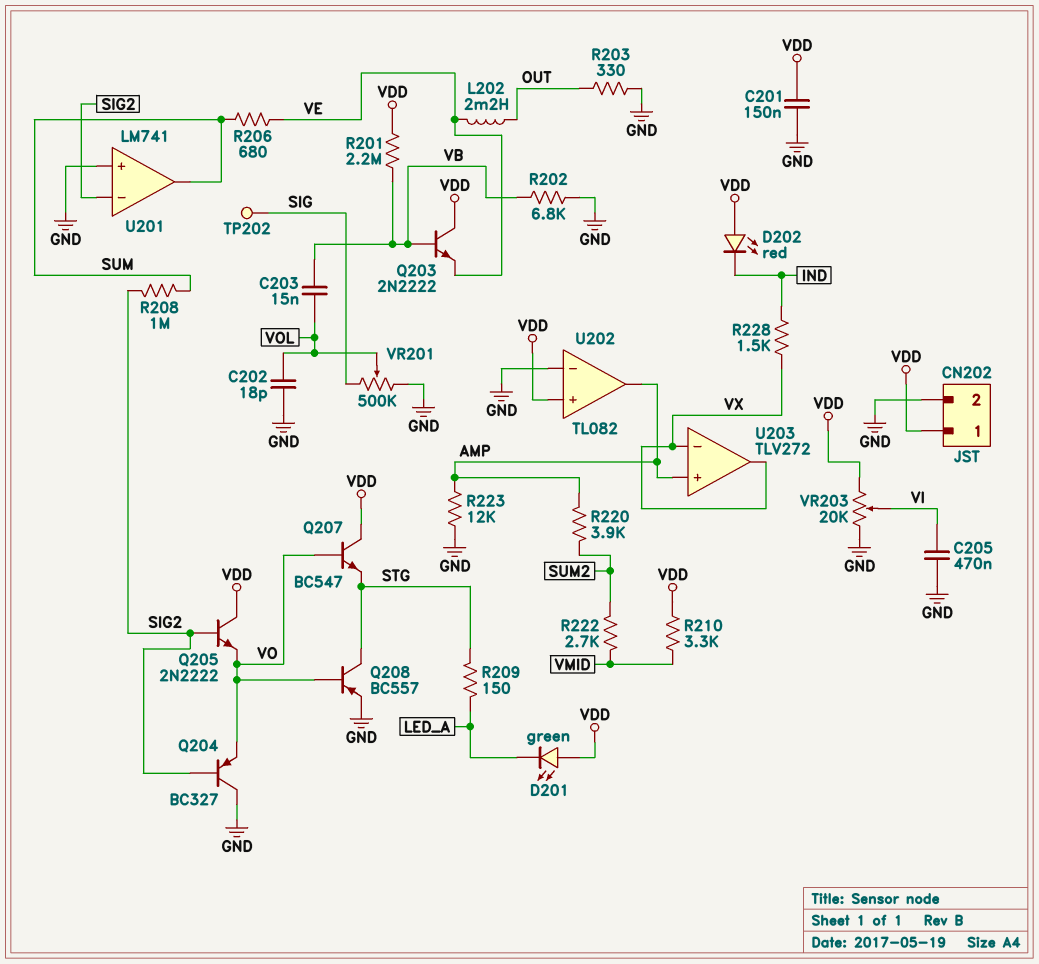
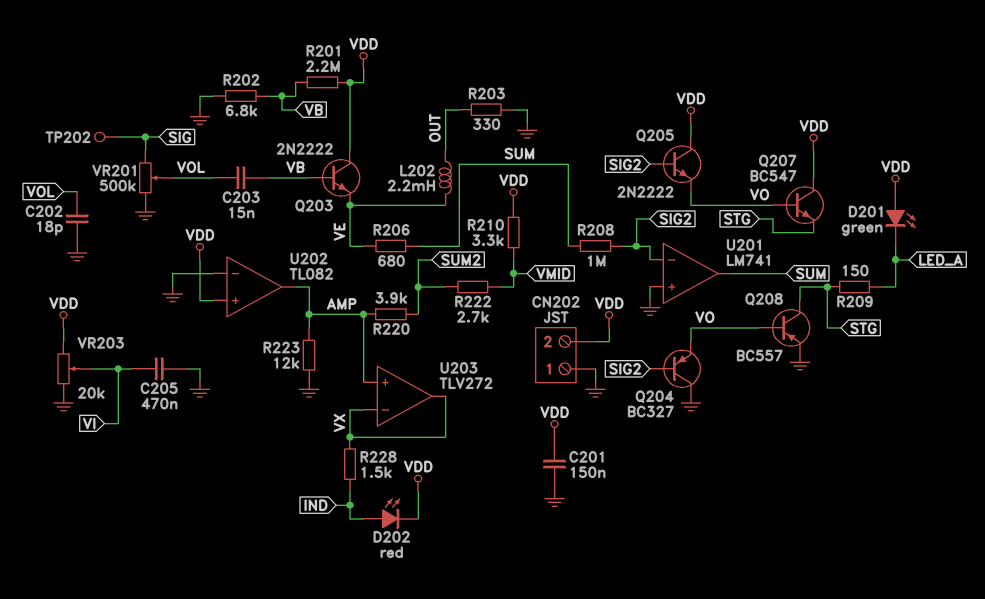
CN202 pin 1: VDD -> GND
CN202 pin 2: GND -> VDD
D202: LED red (A VDD, K IND) -> LED red (A IND, K VDD)

